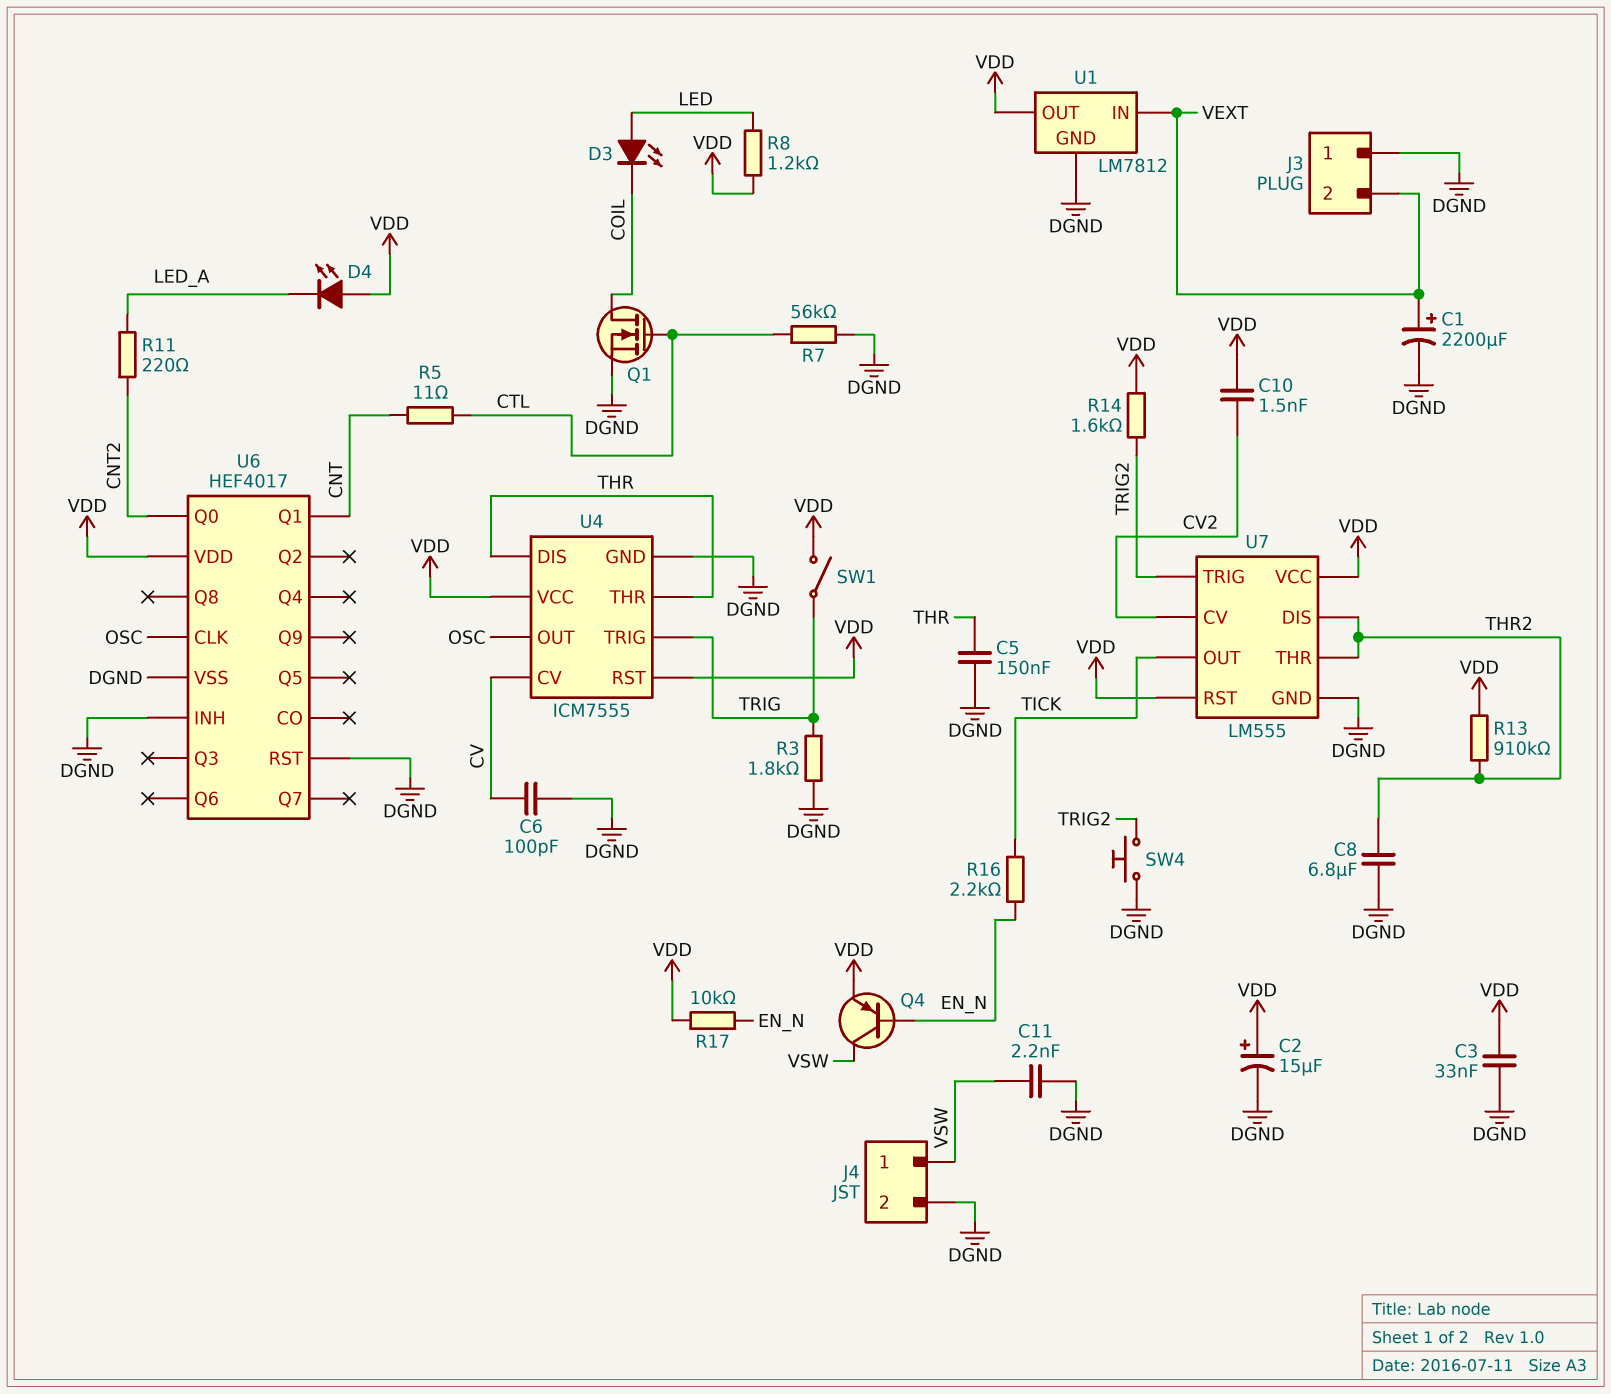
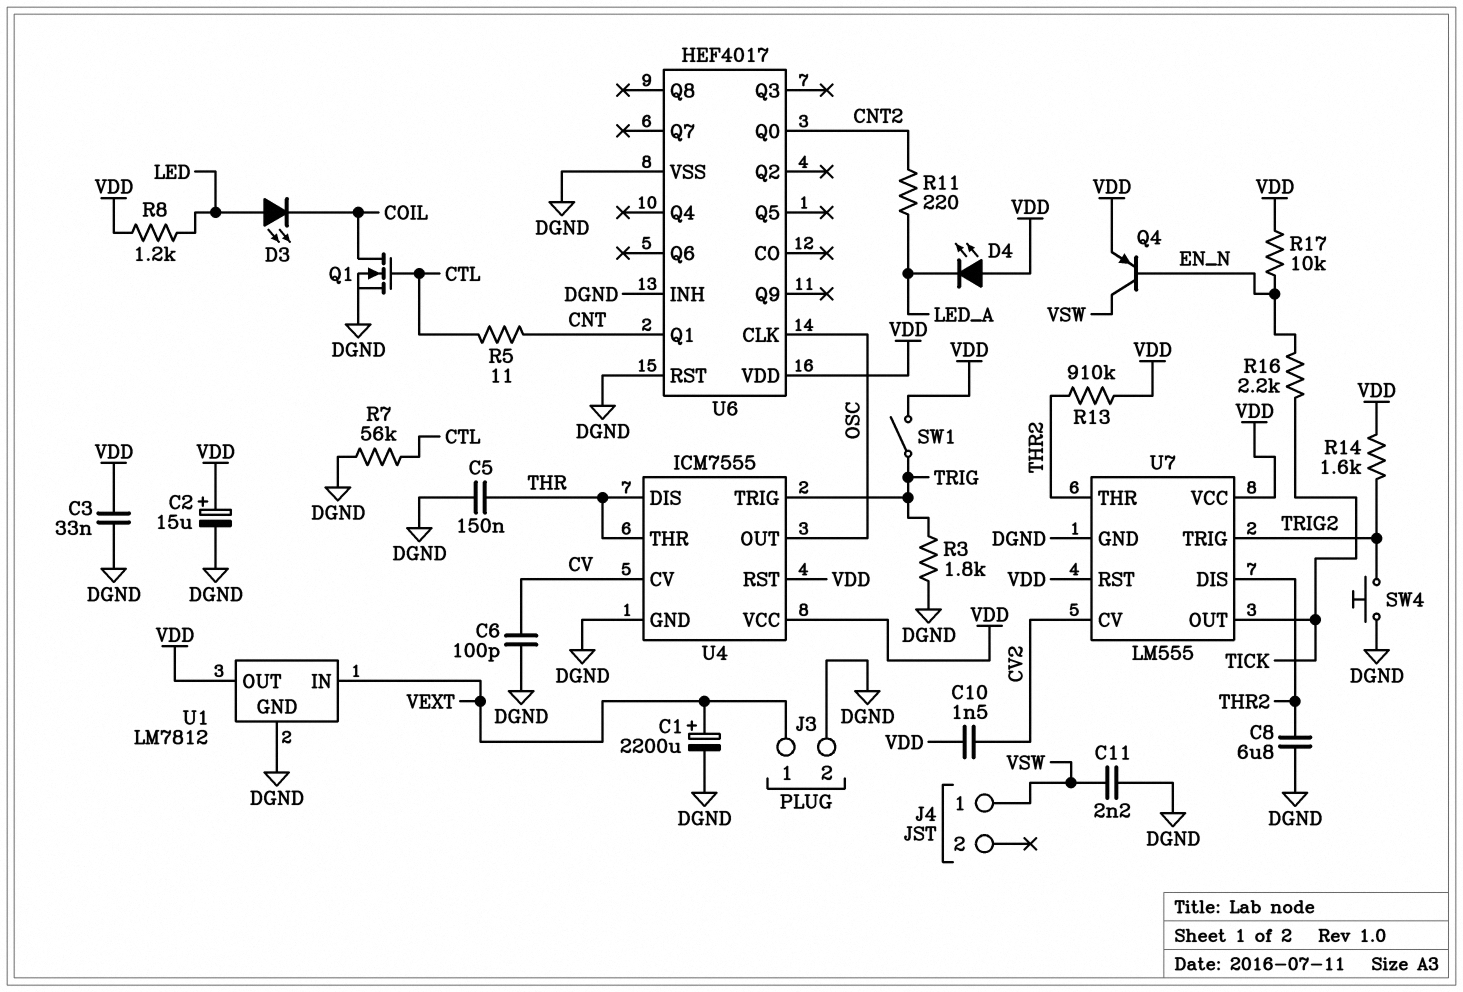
J3 pin 1: DGND -> VEXT
J3 pin 2: VEXT -> DGND
J4 pin 2: DGND -> none

